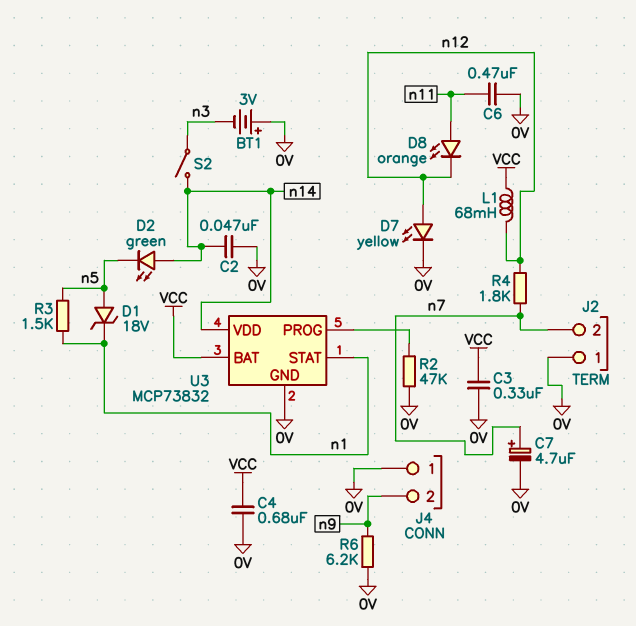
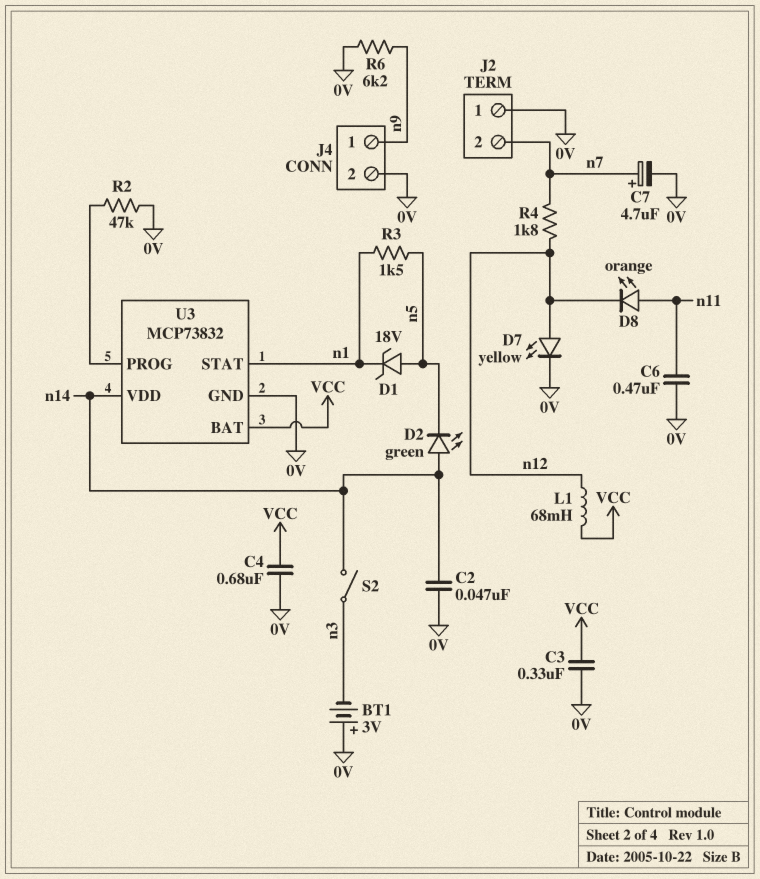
J4 pin 1: 0V -> n9
J4 pin 2: n9 -> 0V

